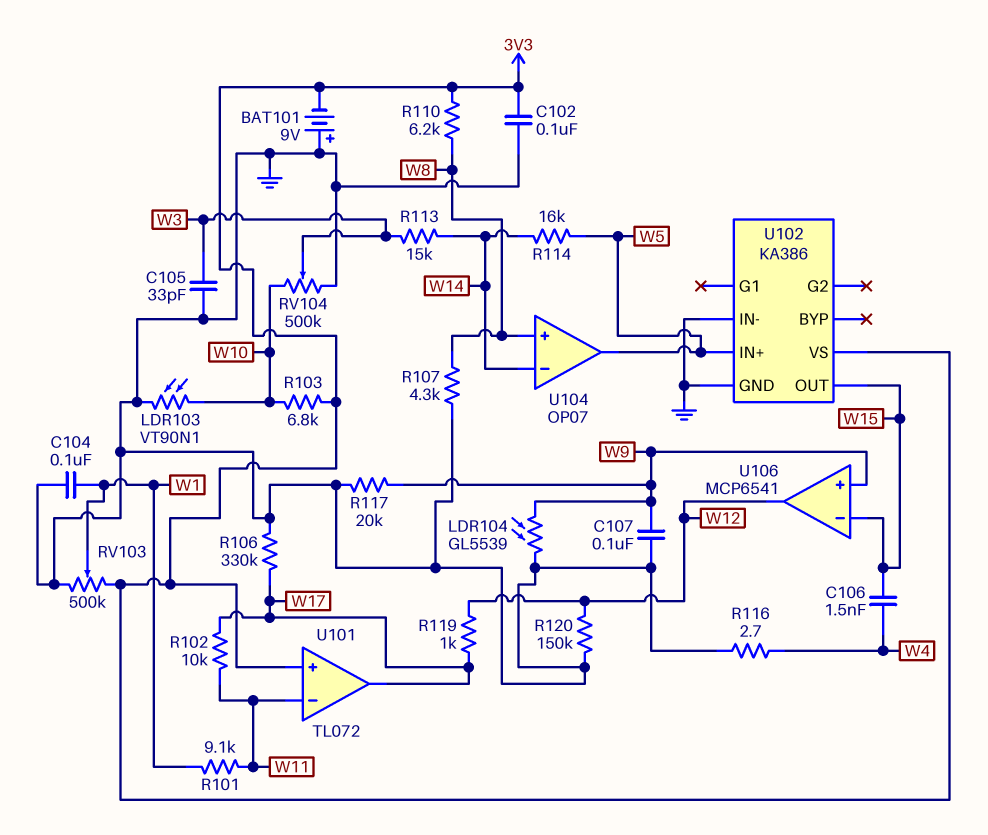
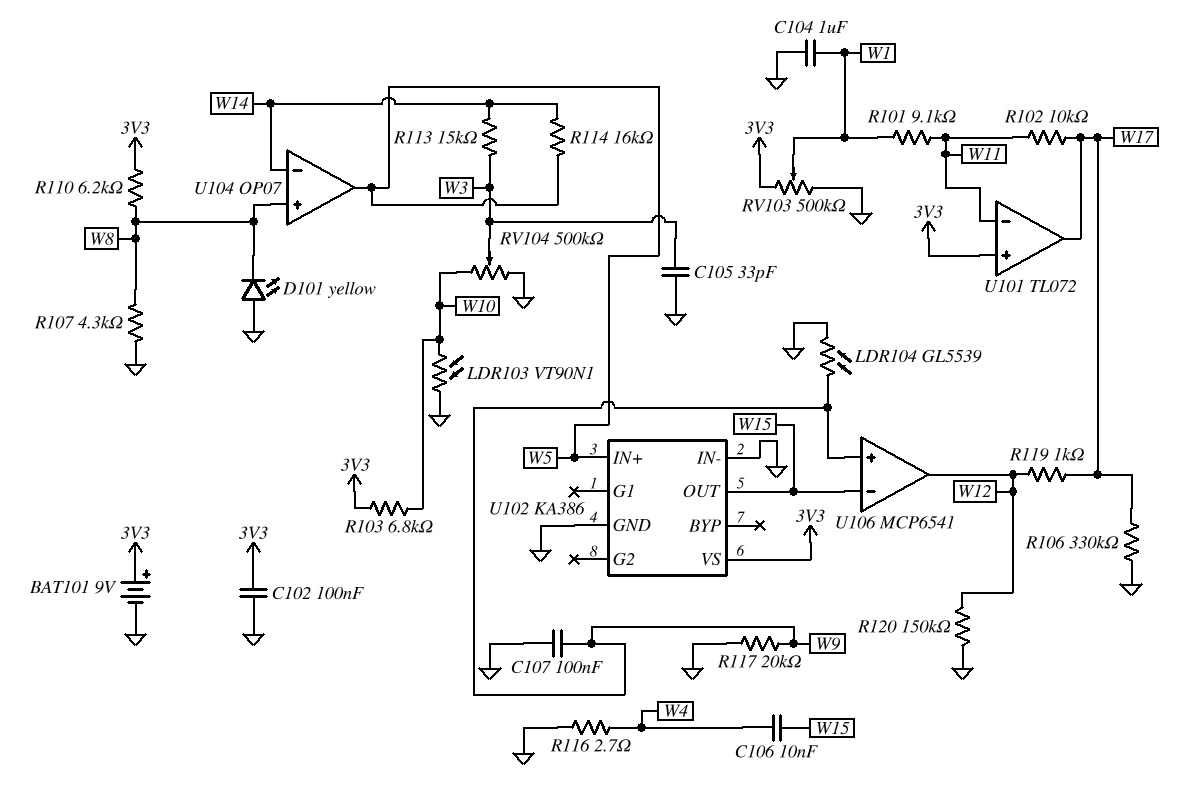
BAT101: 9V (plus GND, minus 3V3) -> 9V (plus 3V3, minus GND)
C104: 100nF (GND, W1) -> 1uF (GND, W1)
C106: 1.5nF (W4, W15) -> 10nF (W4, W15)
D101: none -> LED yellow (A GND, K W8)

